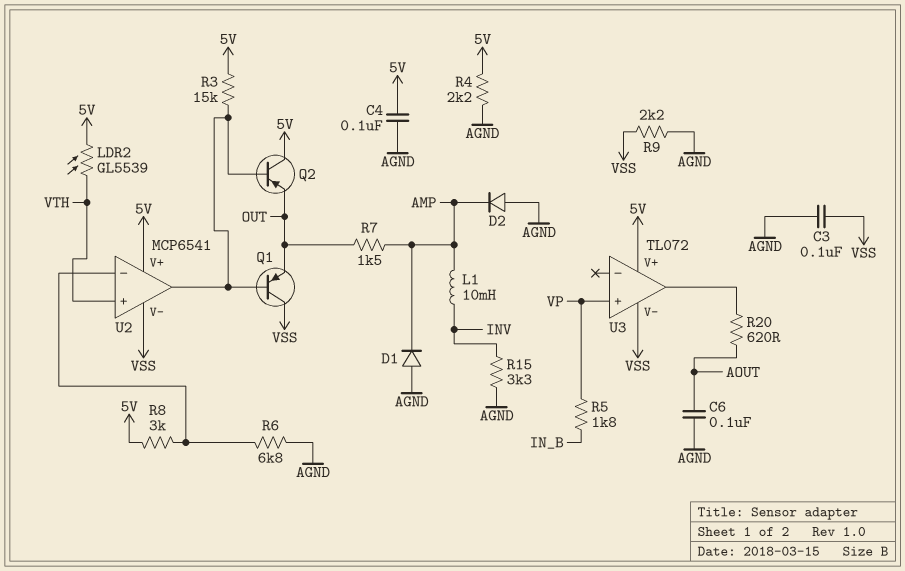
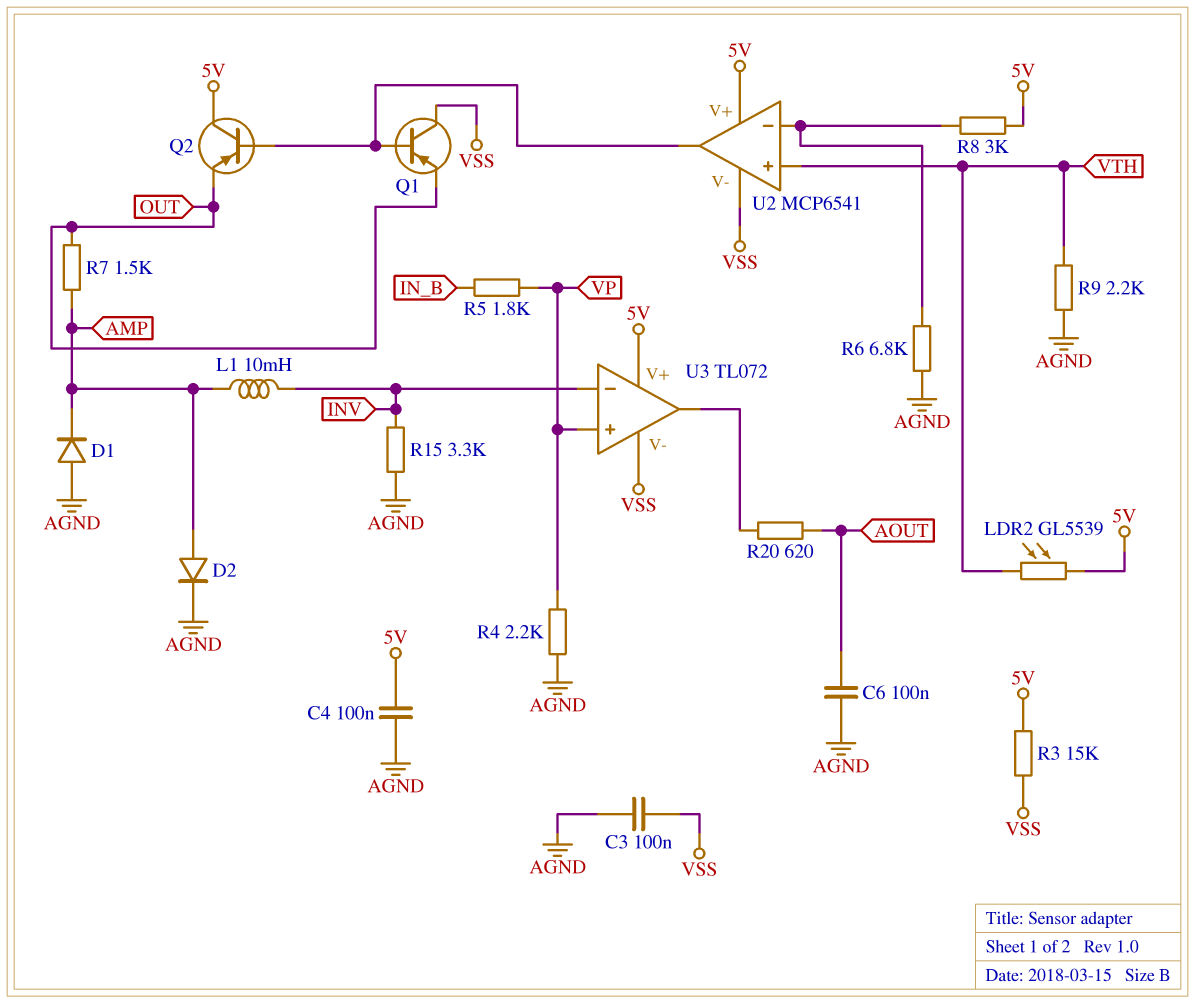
D2: diode (A AGND, K AMP) -> diode (A AMP, K AGND)
R3: 15k (5V, U2/out) -> 15k (5V, VSS)
R4: 2.2k (5V, AGND) -> 2.2k (AGND, VP)
R9: 2.2k (AGND, VSS) -> 2.2k (AGND, VTH)
U3 pin in-: none -> INV

